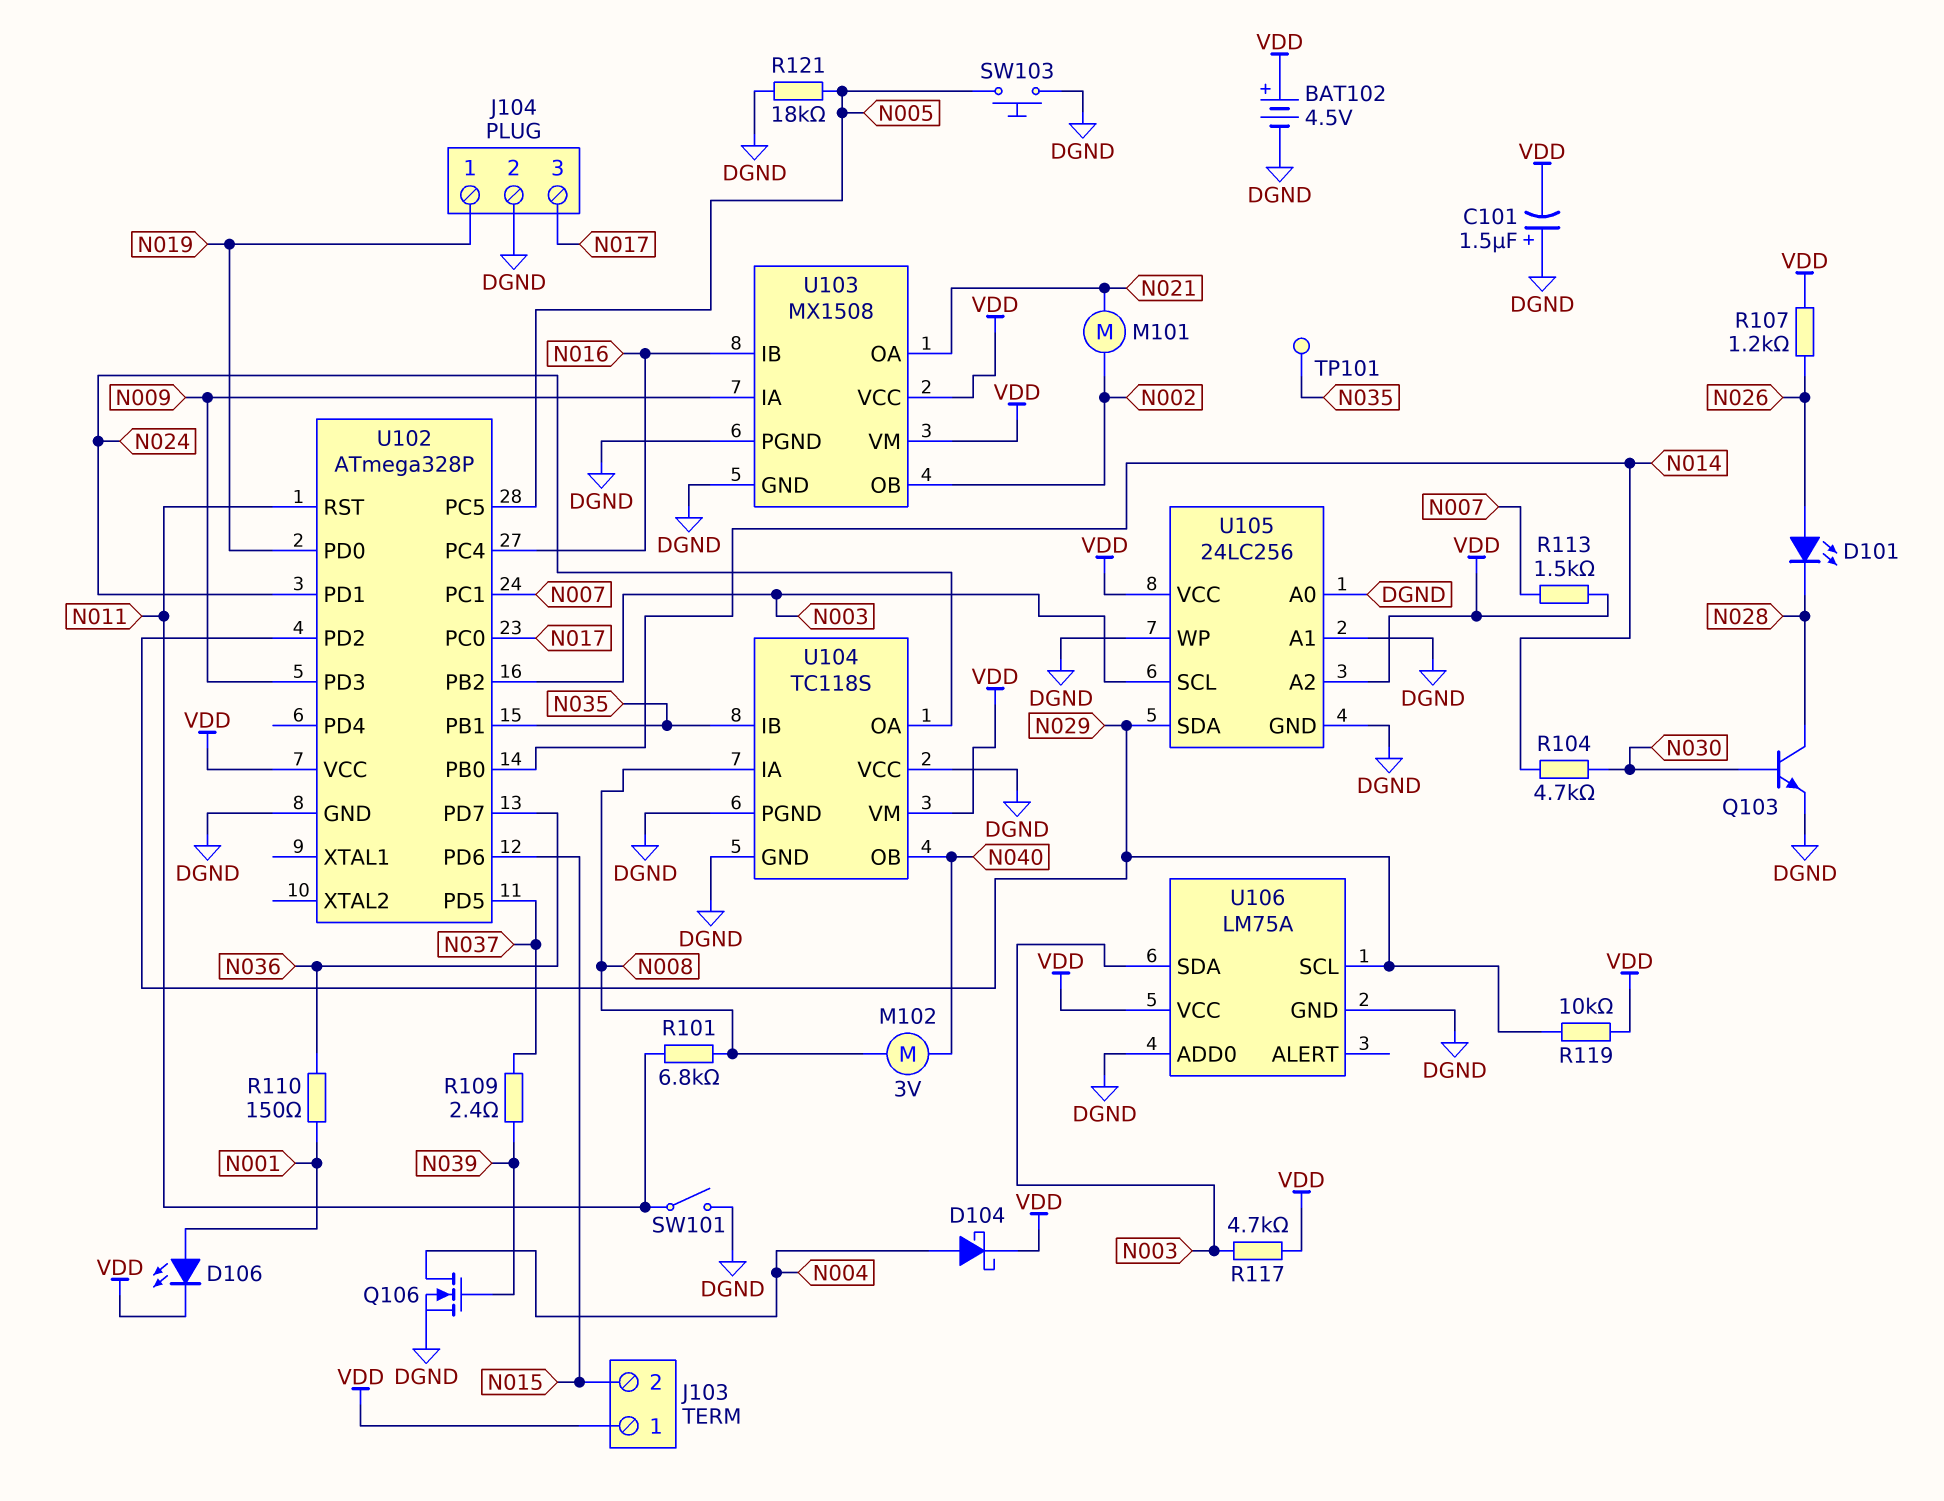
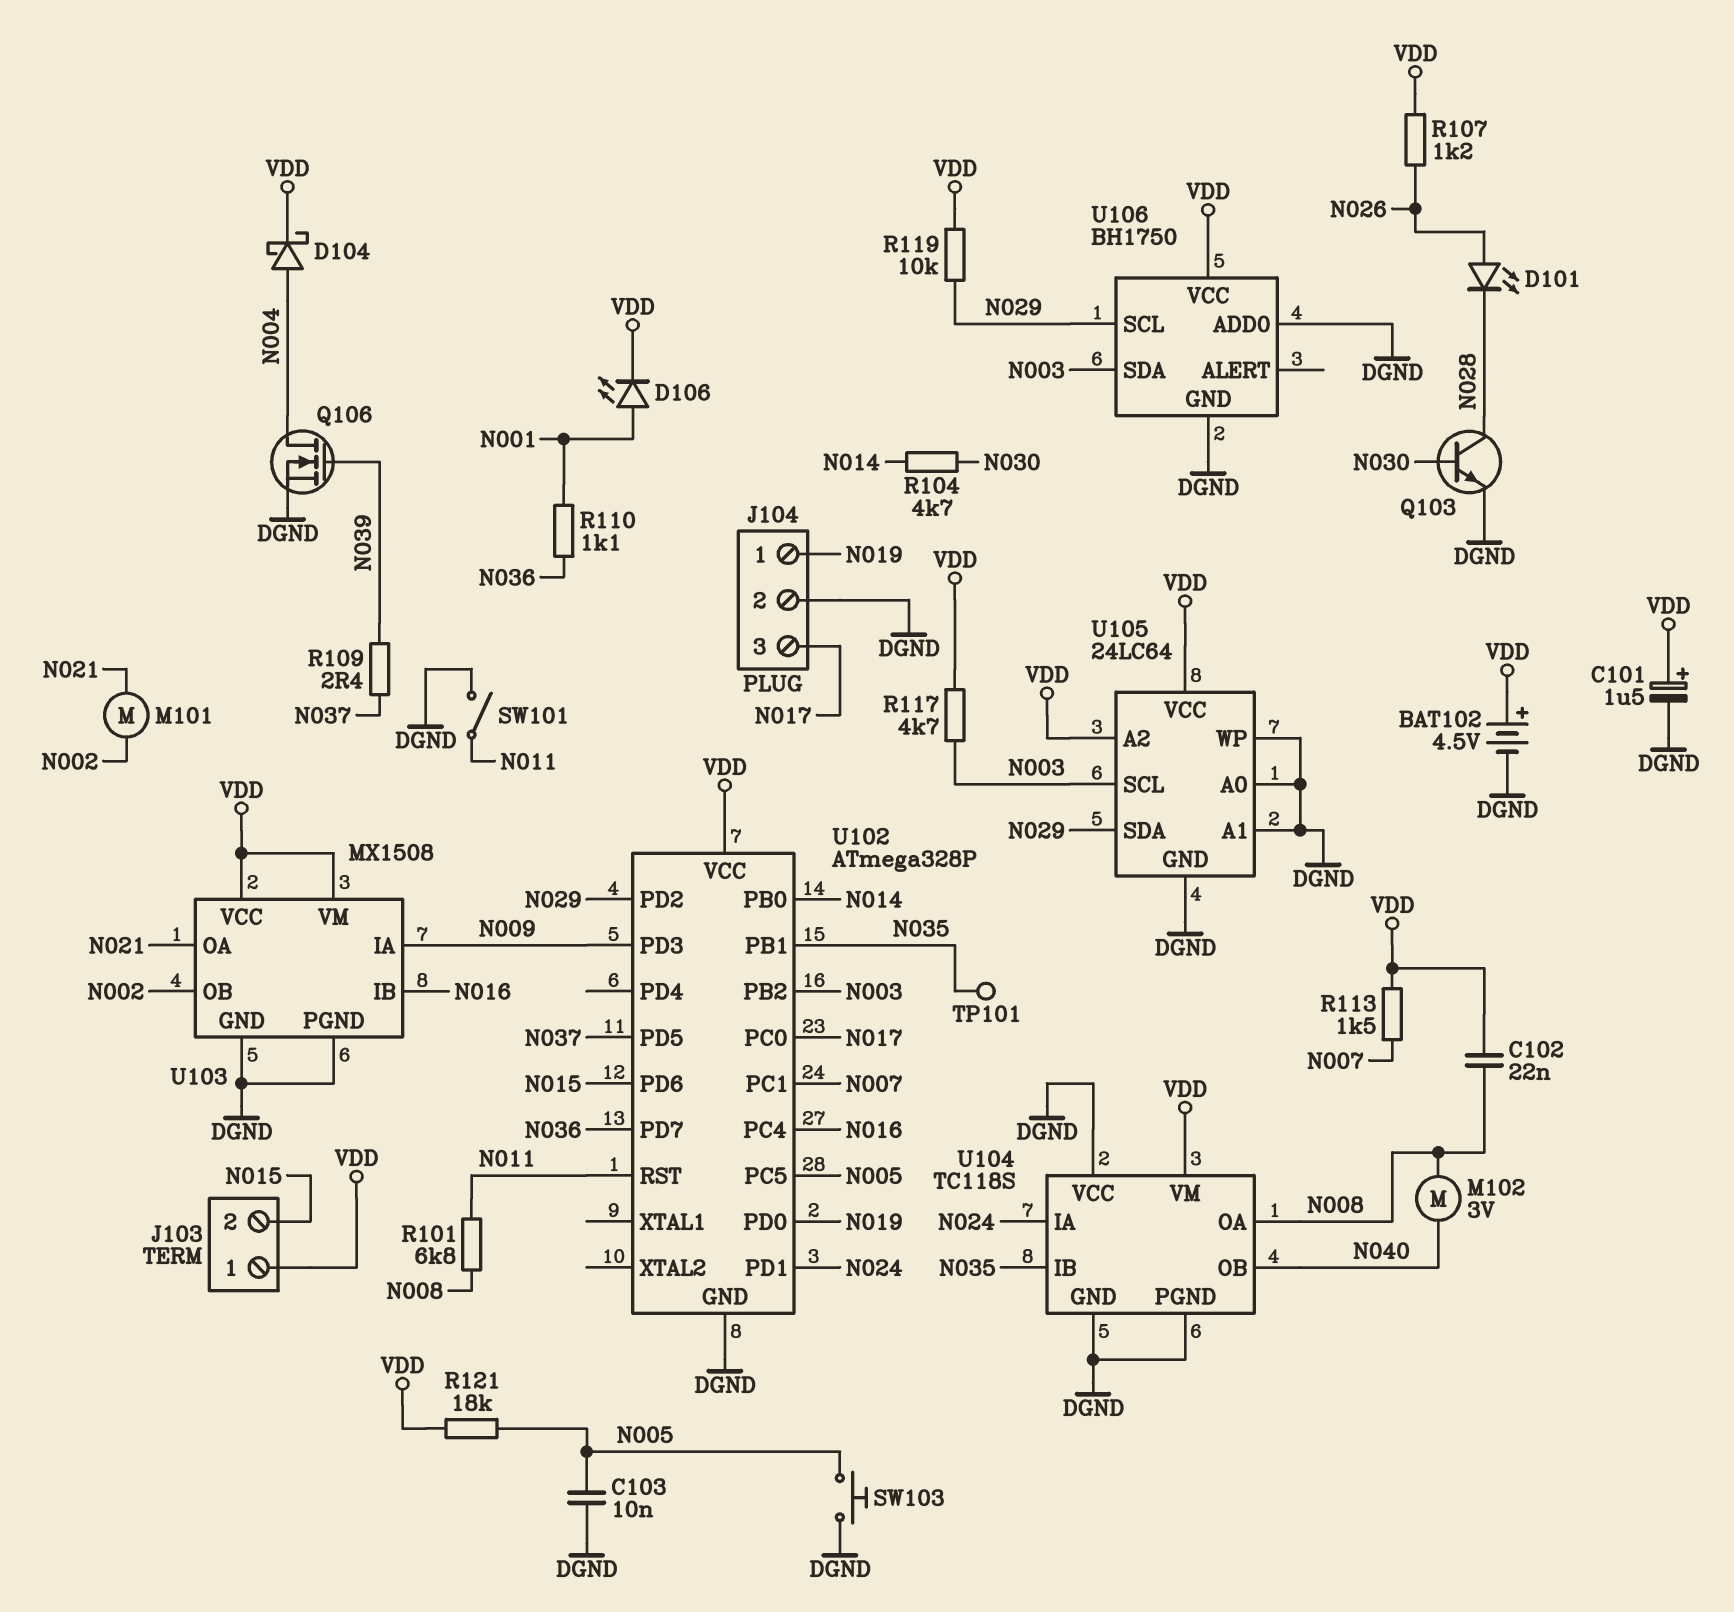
C101: 1.5uF (plus DGND, minus VDD) -> 1.5uF (plus VDD, minus DGND)
C102: none -> 22nF (N008, VDD)
C103: none -> 10nF (DGND, N005)
R110: 150 (N001, N036) -> 1.1k (N001, N036)
R121: 18k (DGND, N005) -> 18k (N005, VDD)
U104 pin IA: N008 -> N024
U104 pin OA: N024 -> N008
U105: 24LC256 -> 24LC64
U106: LM75A -> BH1750

